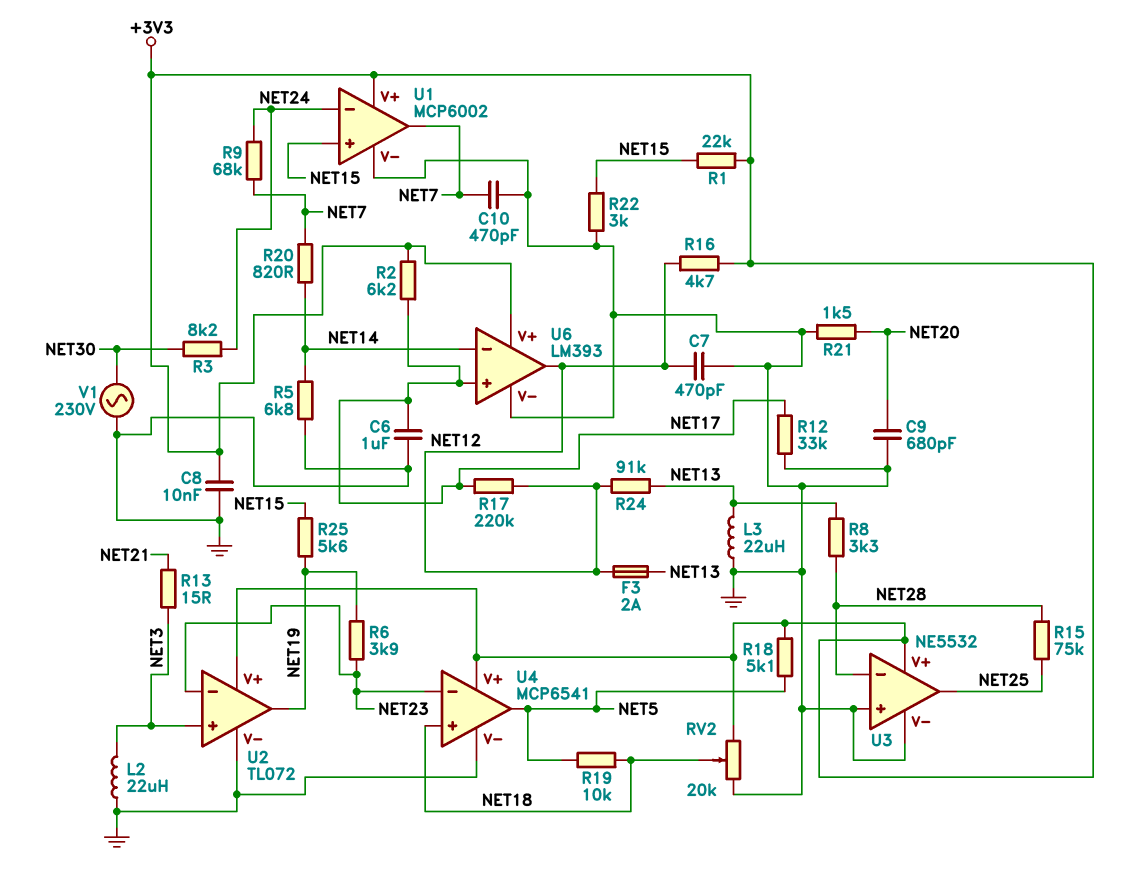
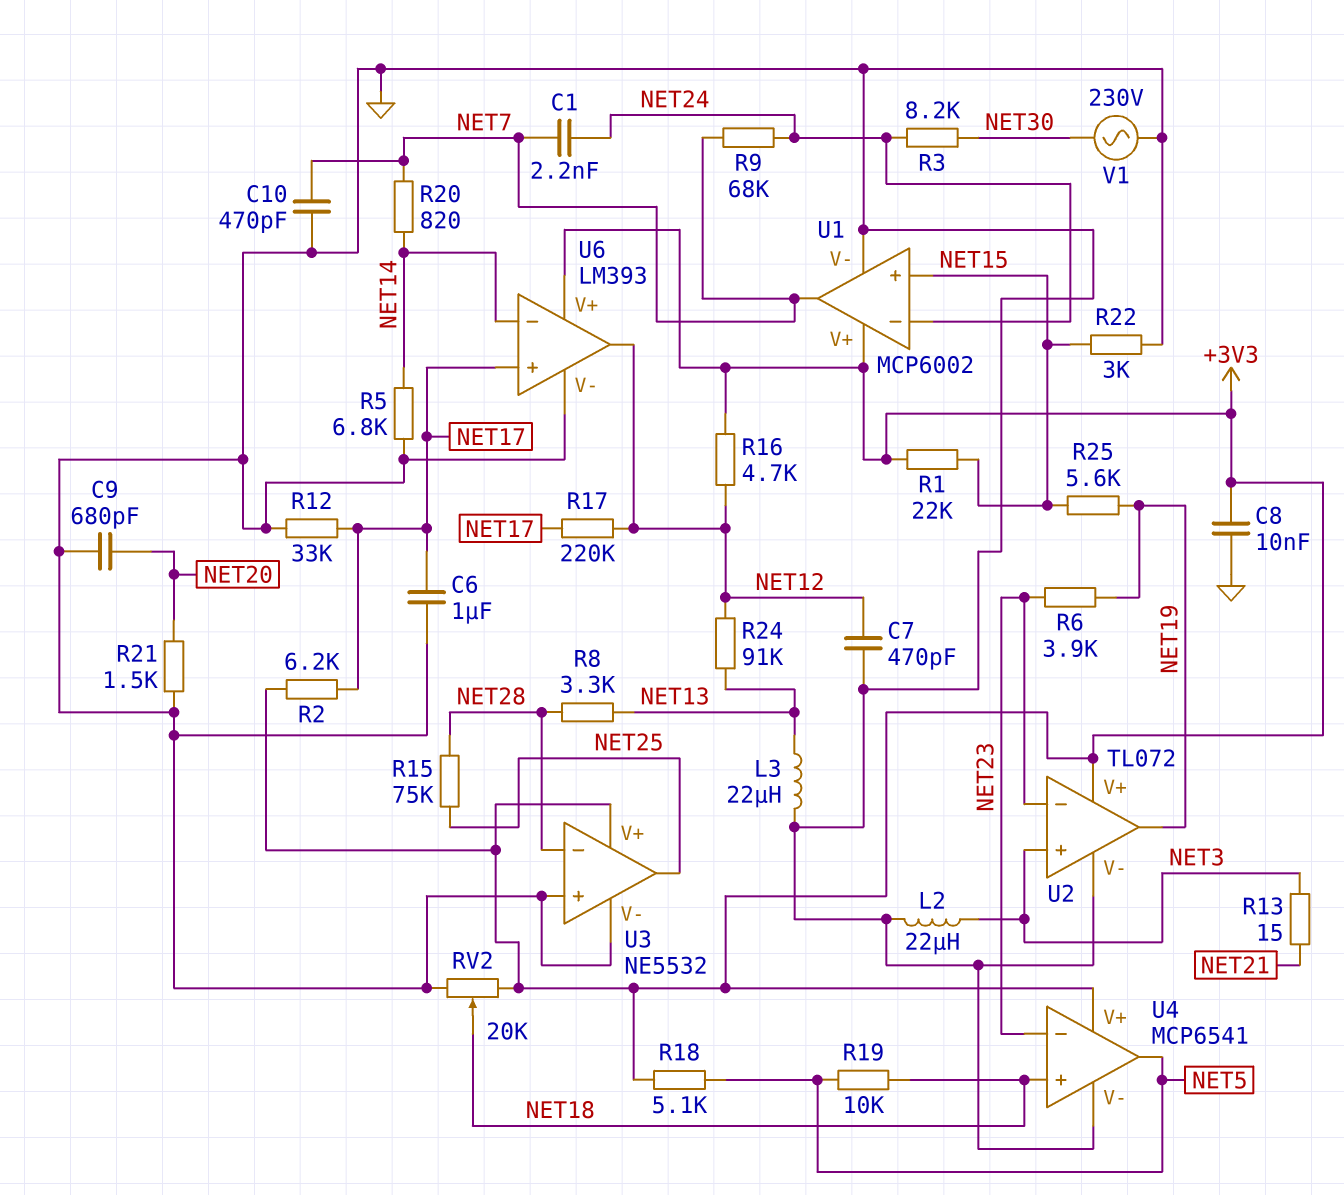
C1: none -> 2.2nF (NET7, NET24)
F3: 2A (NET12, NET13) -> none

